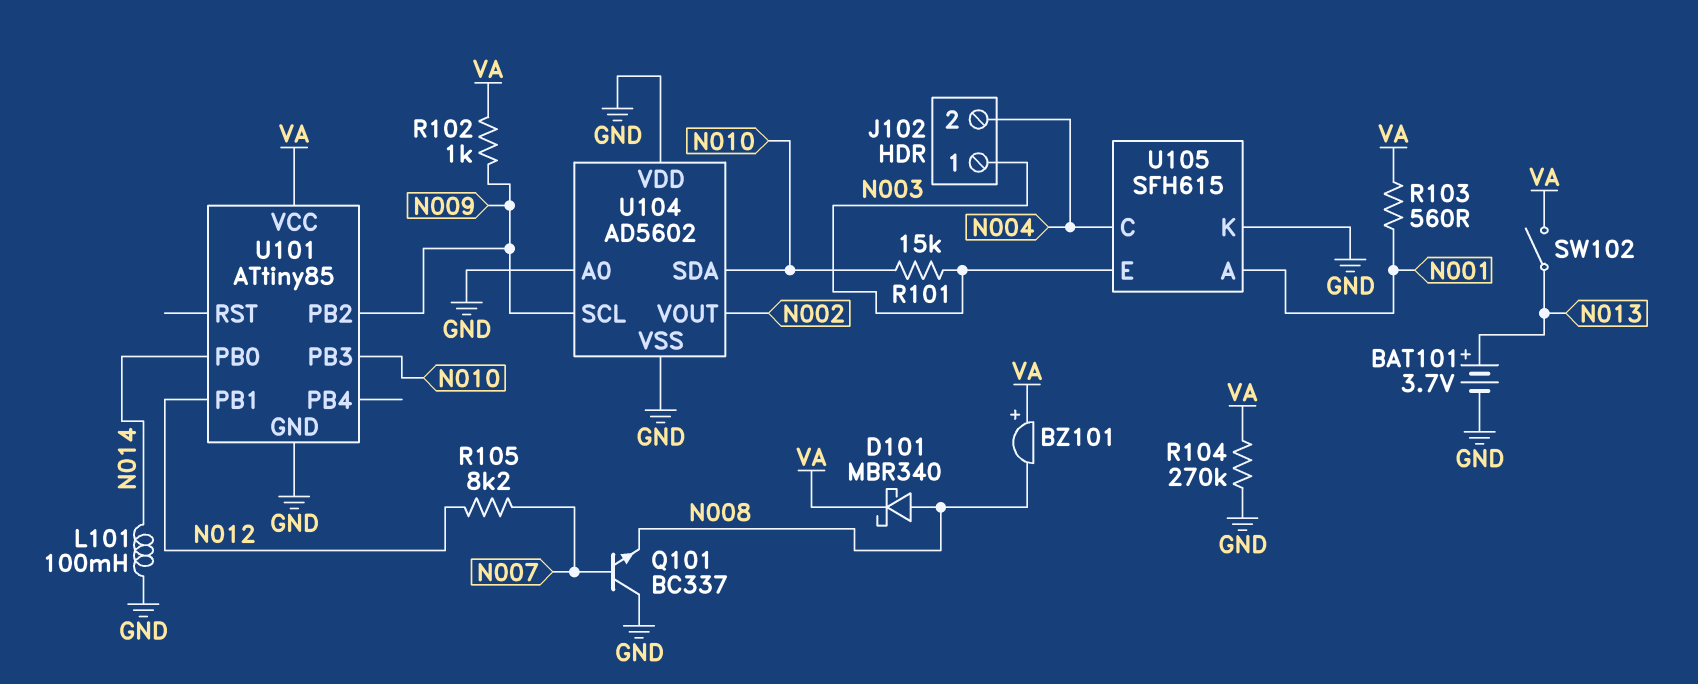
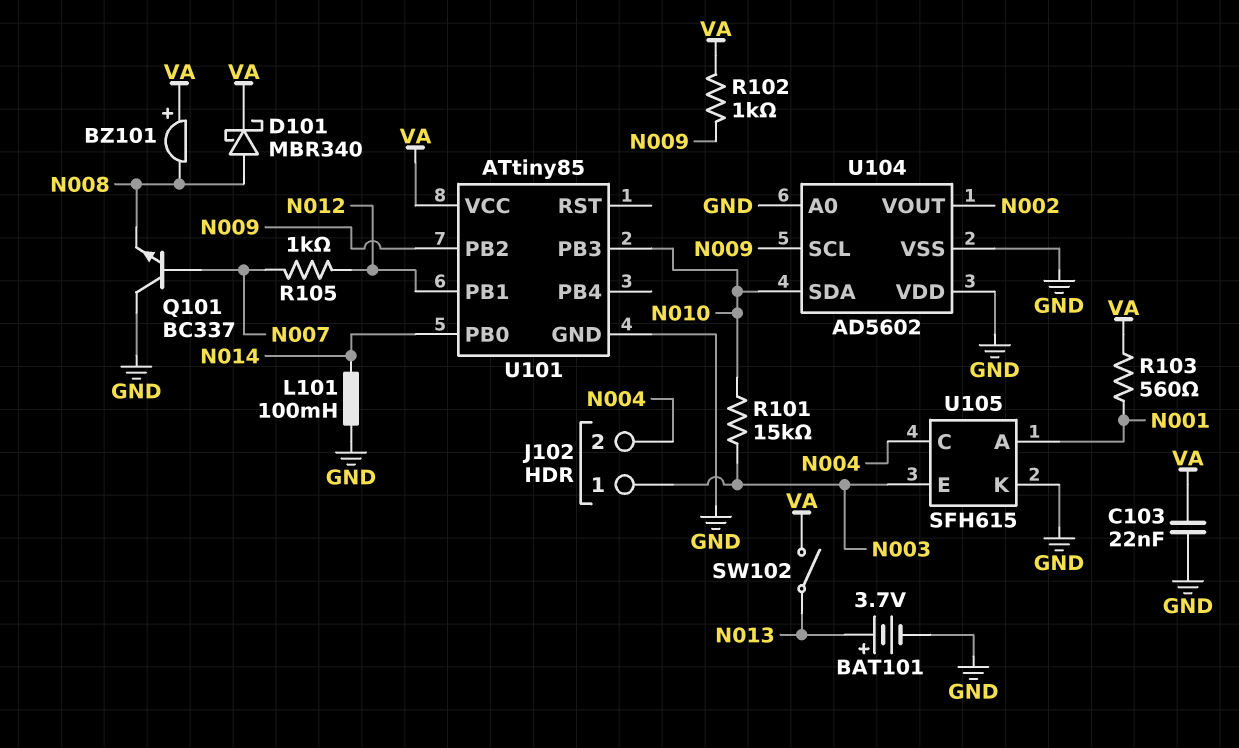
C103: none -> 22nF (GND, VA)
R104: 270k (GND, VA) -> none
R105: 8.2k (N007, N012) -> 1k (N007, N012)

